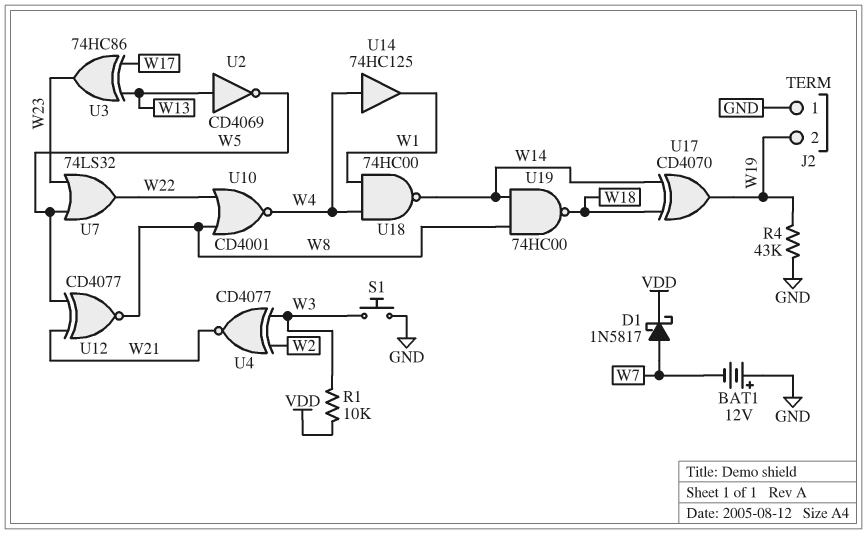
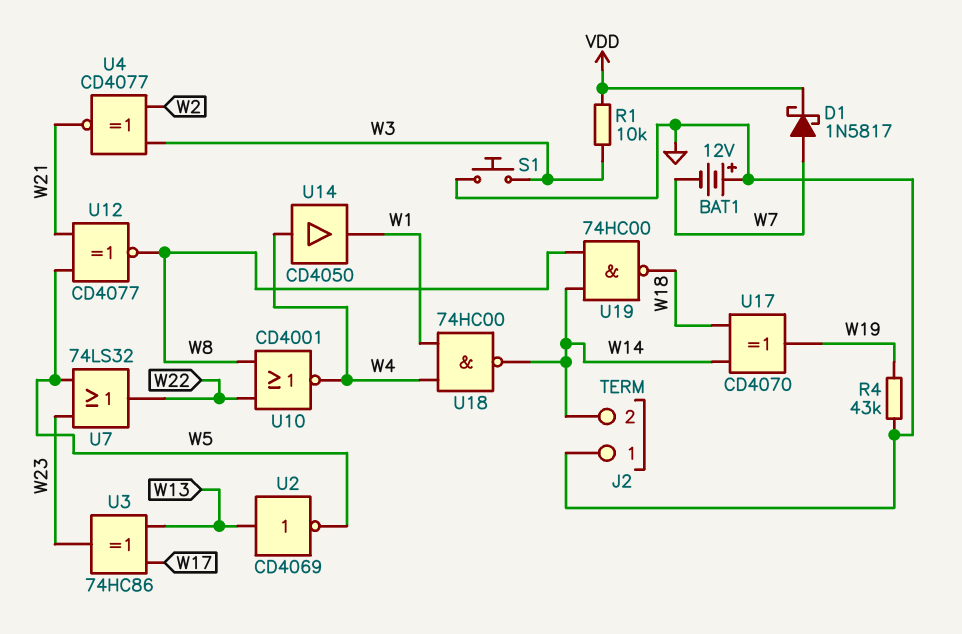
J2 pin 2: W19 -> W14
U14: buffer 74HC125 (in W4, out W1) -> buffer CD4050 (in W4, out W1)

